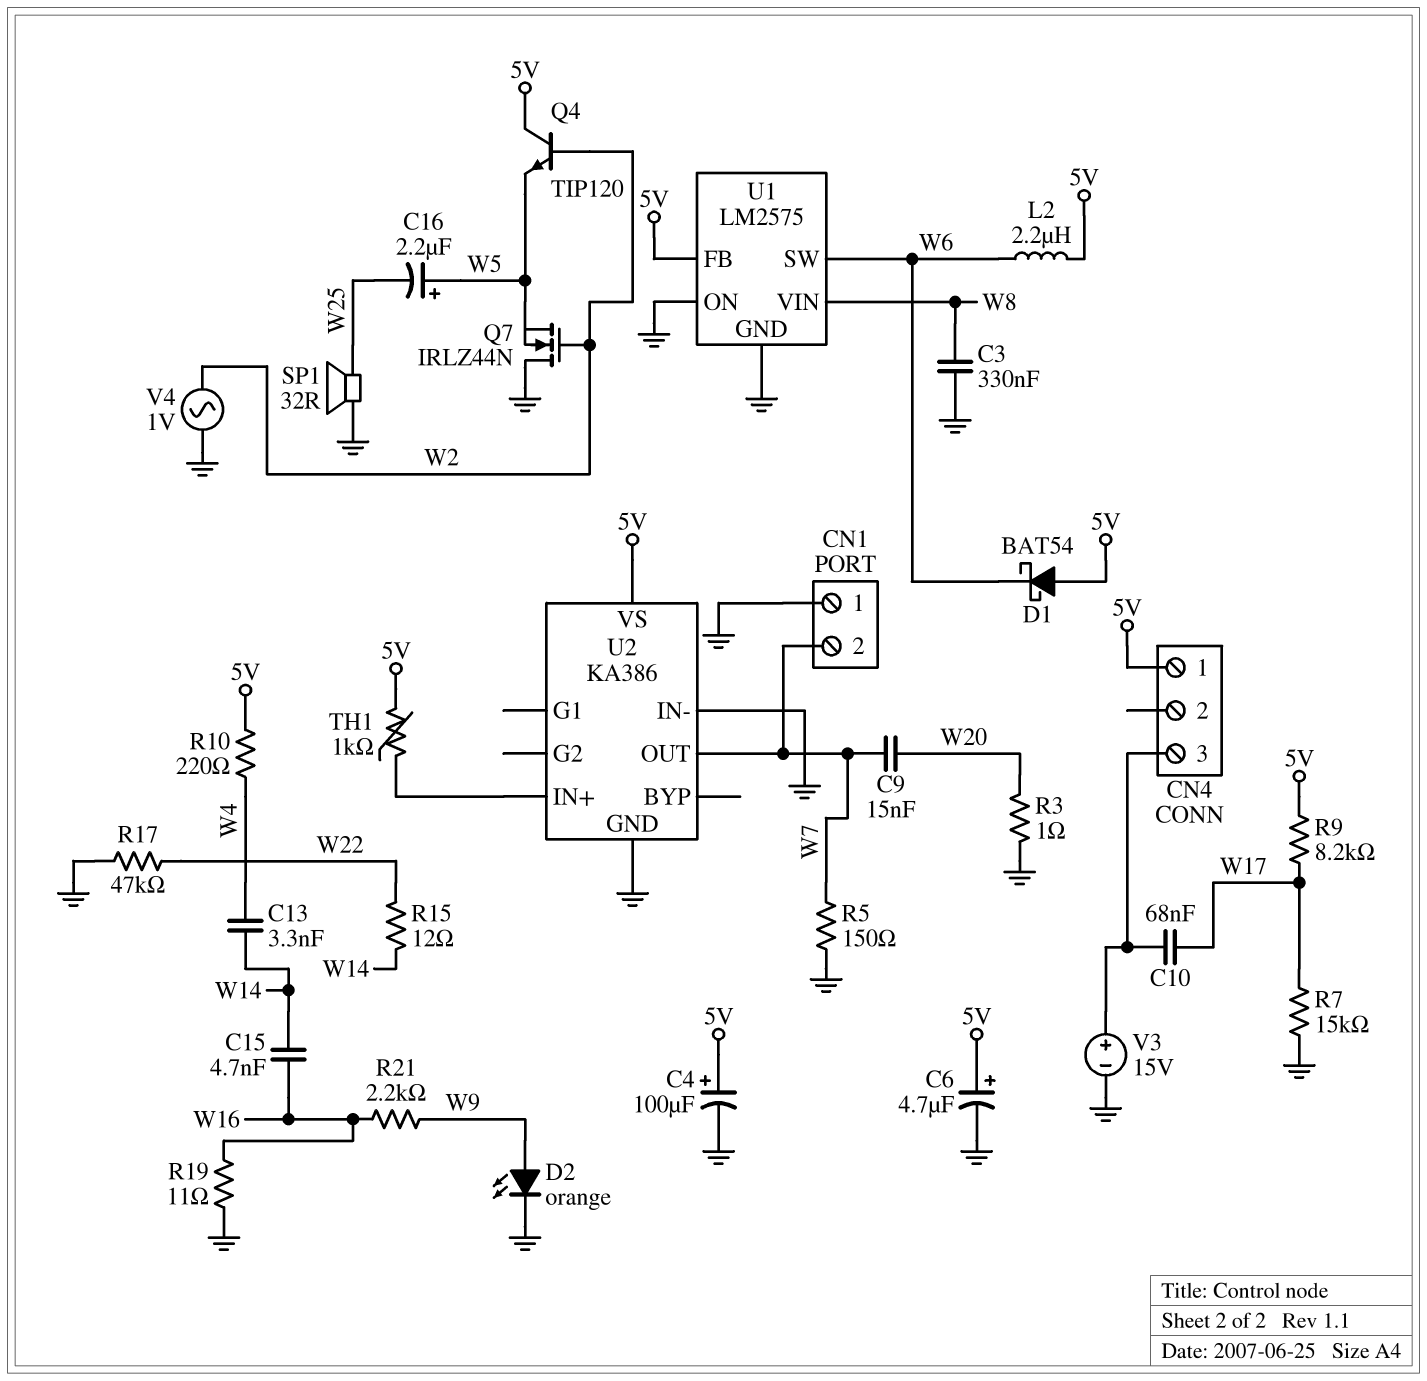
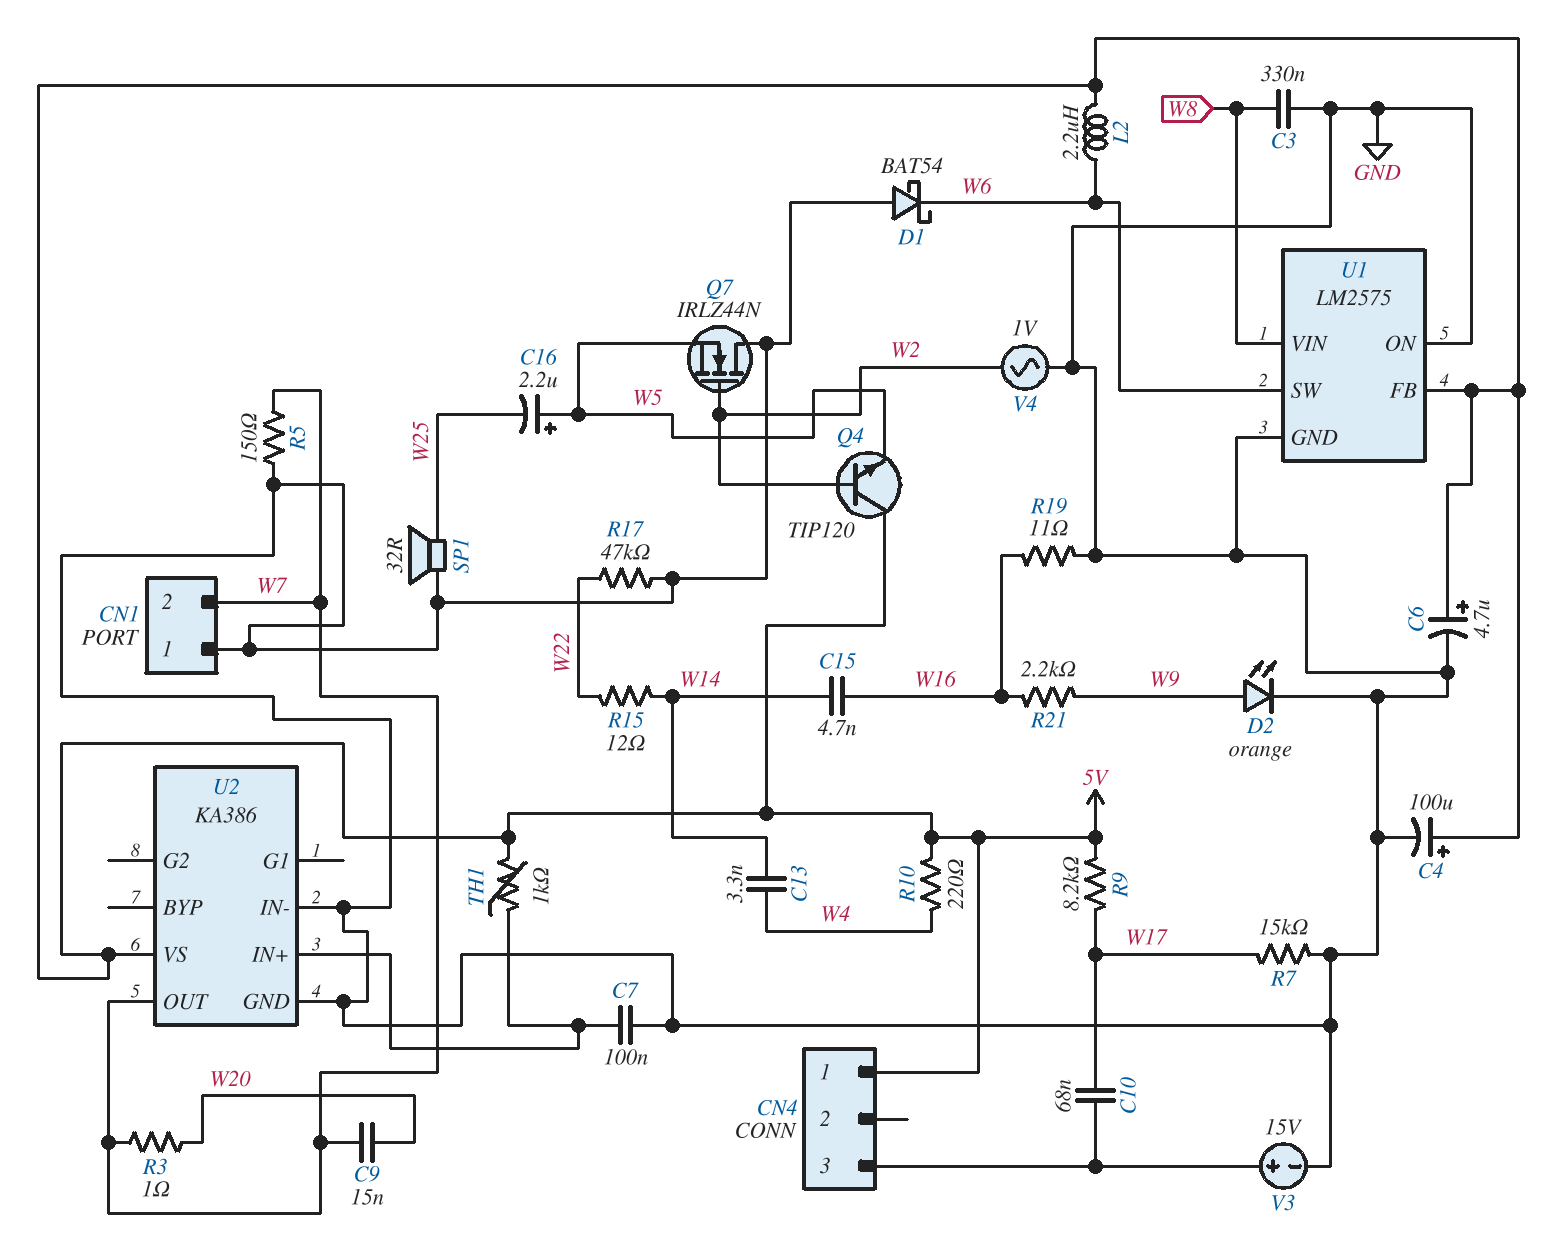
C7: none -> 100nF (GND, U2/IN+)
D1: schottky BAT54 (A 5V, K W6) -> schottky BAT54 (A GND, K W6)
R3: 1 (GND, W20) -> 1 (W7, W20)

